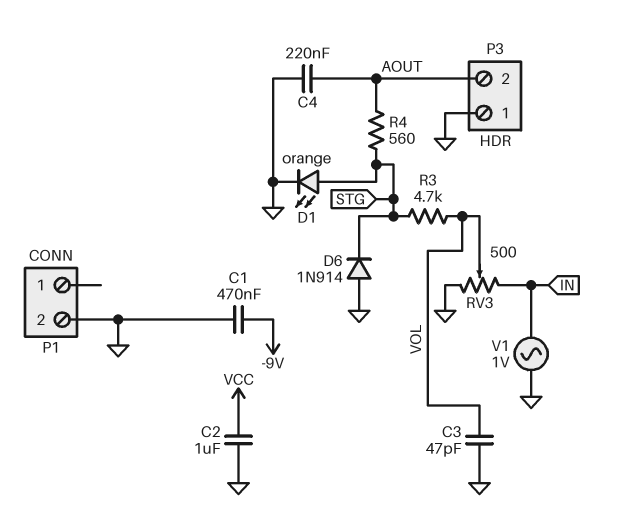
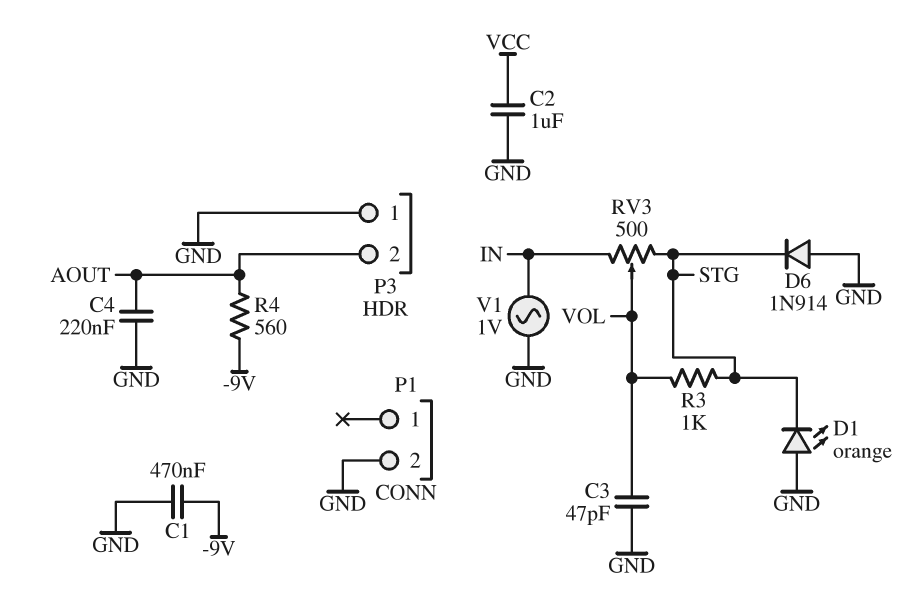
D1: LED orange (A STG, K GND) -> LED orange (A GND, K STG)
R3: 4.7k (STG, VOL) -> 1k (STG, VOL)
R4: 560 (AOUT, STG) -> 560 (-9V, AOUT)
RV3: 500 (GND, IN, wiper VOL) -> 500 (IN, STG, wiper VOL)

